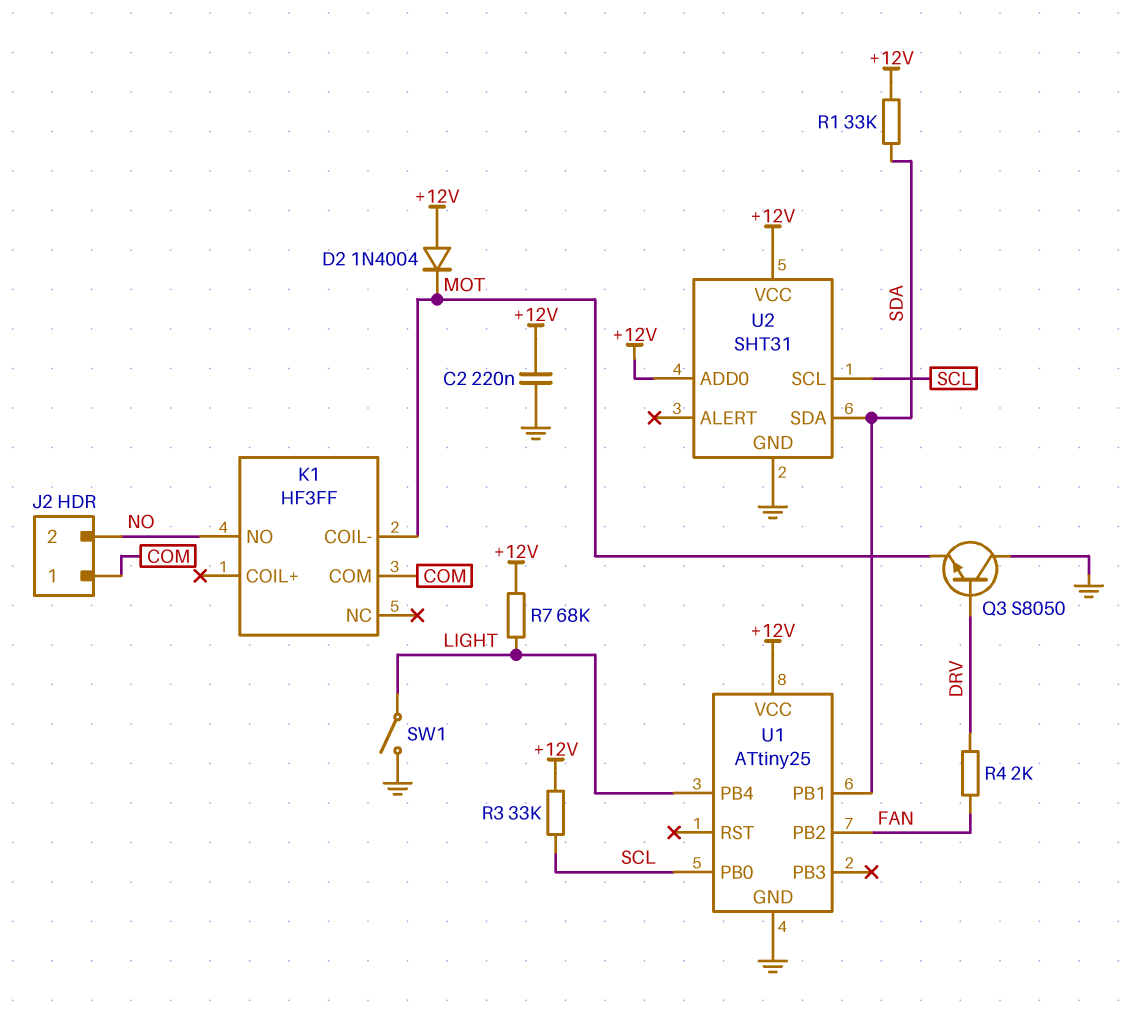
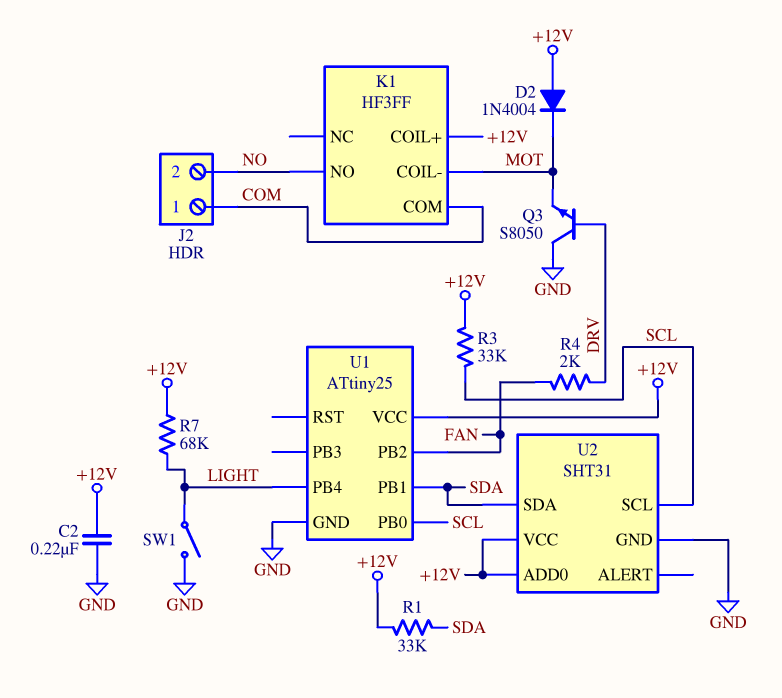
K1 pin COIL+: none -> +12V

